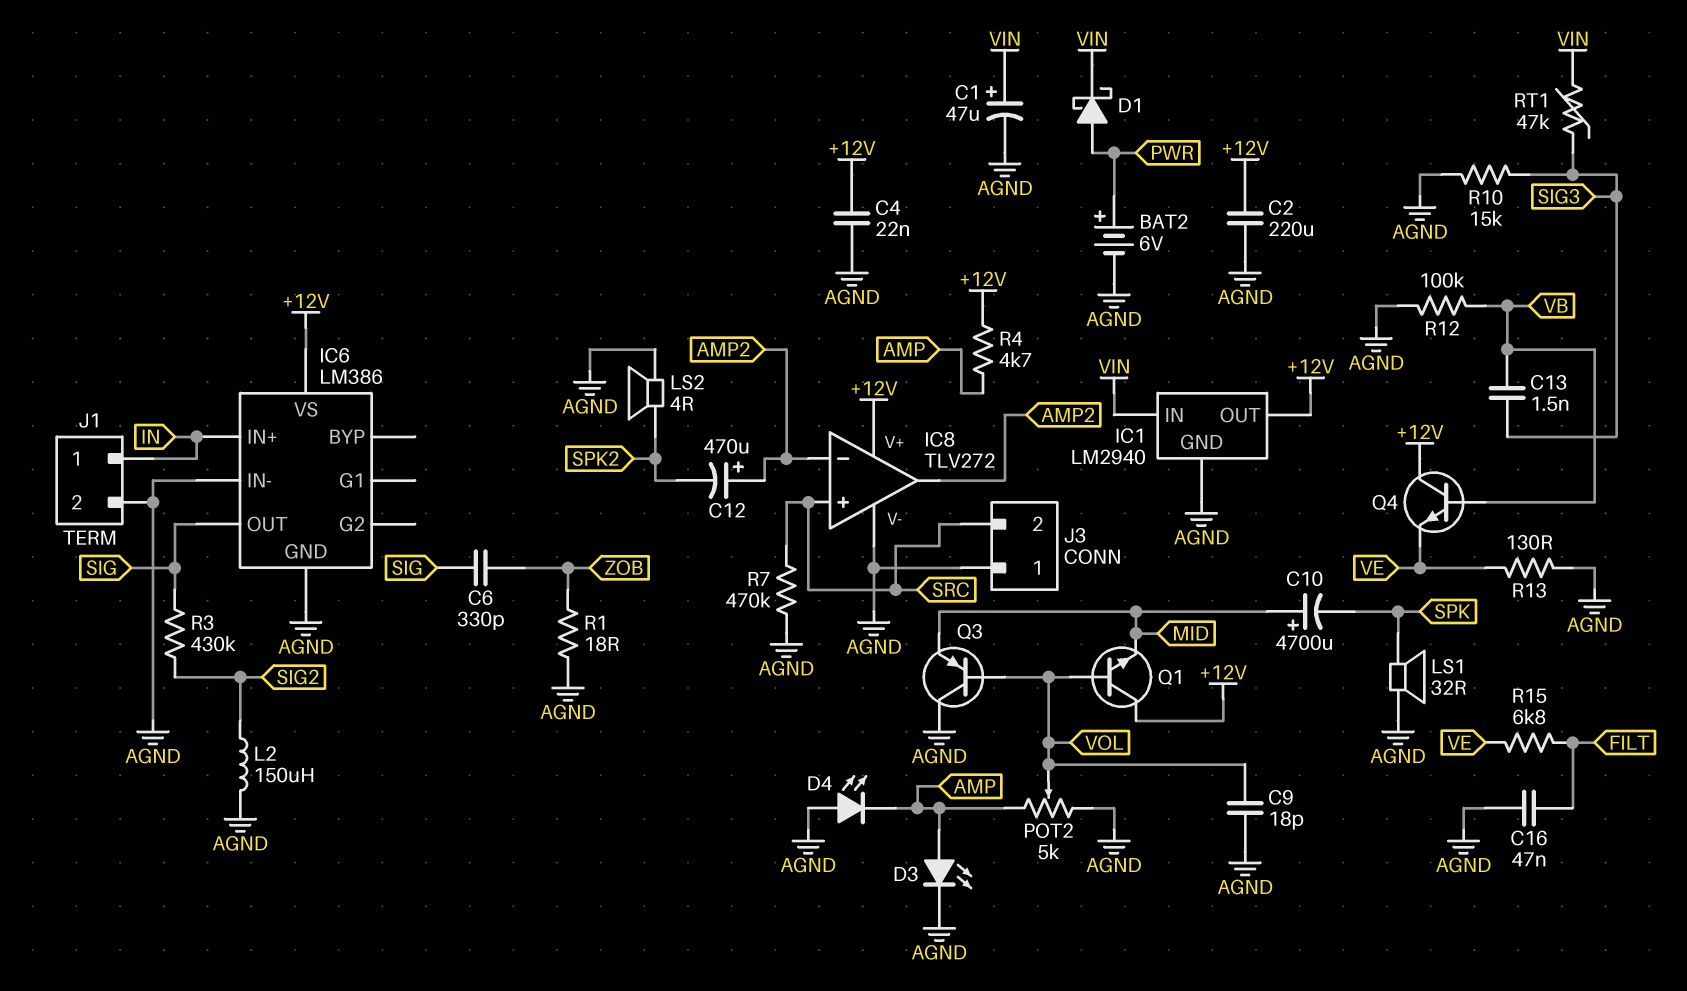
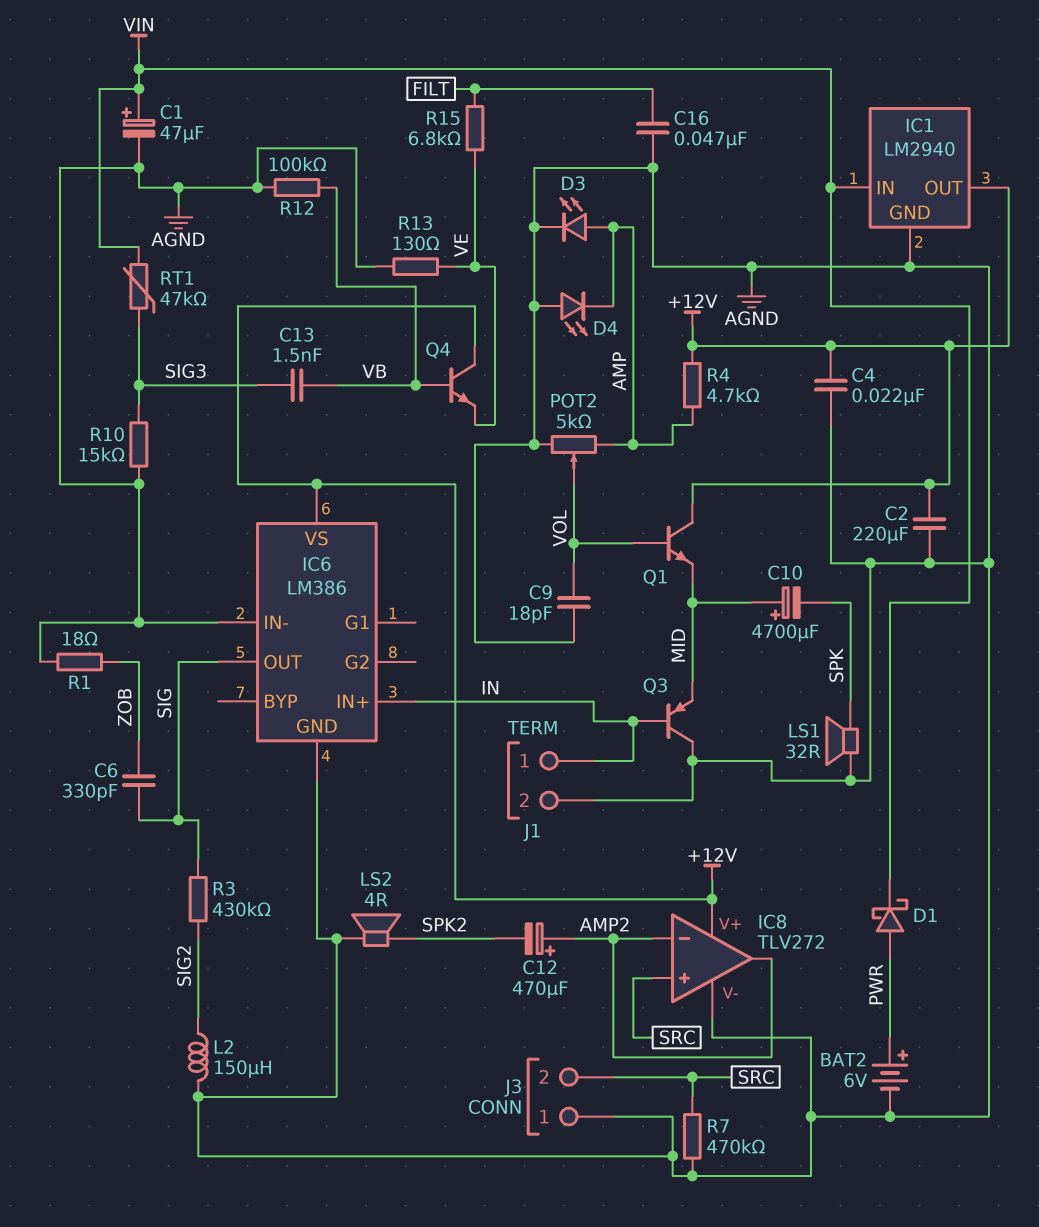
Q3: PNP (B VOL, C AGND, E MID) -> PNP (B IN, C AGND, E MID)

